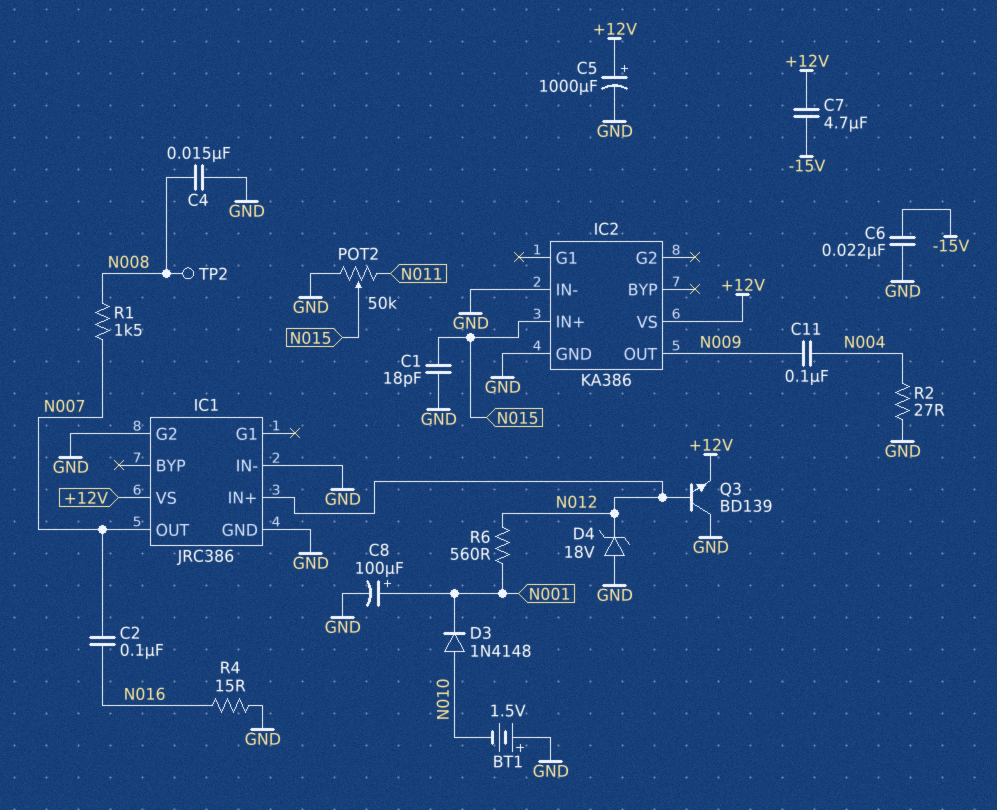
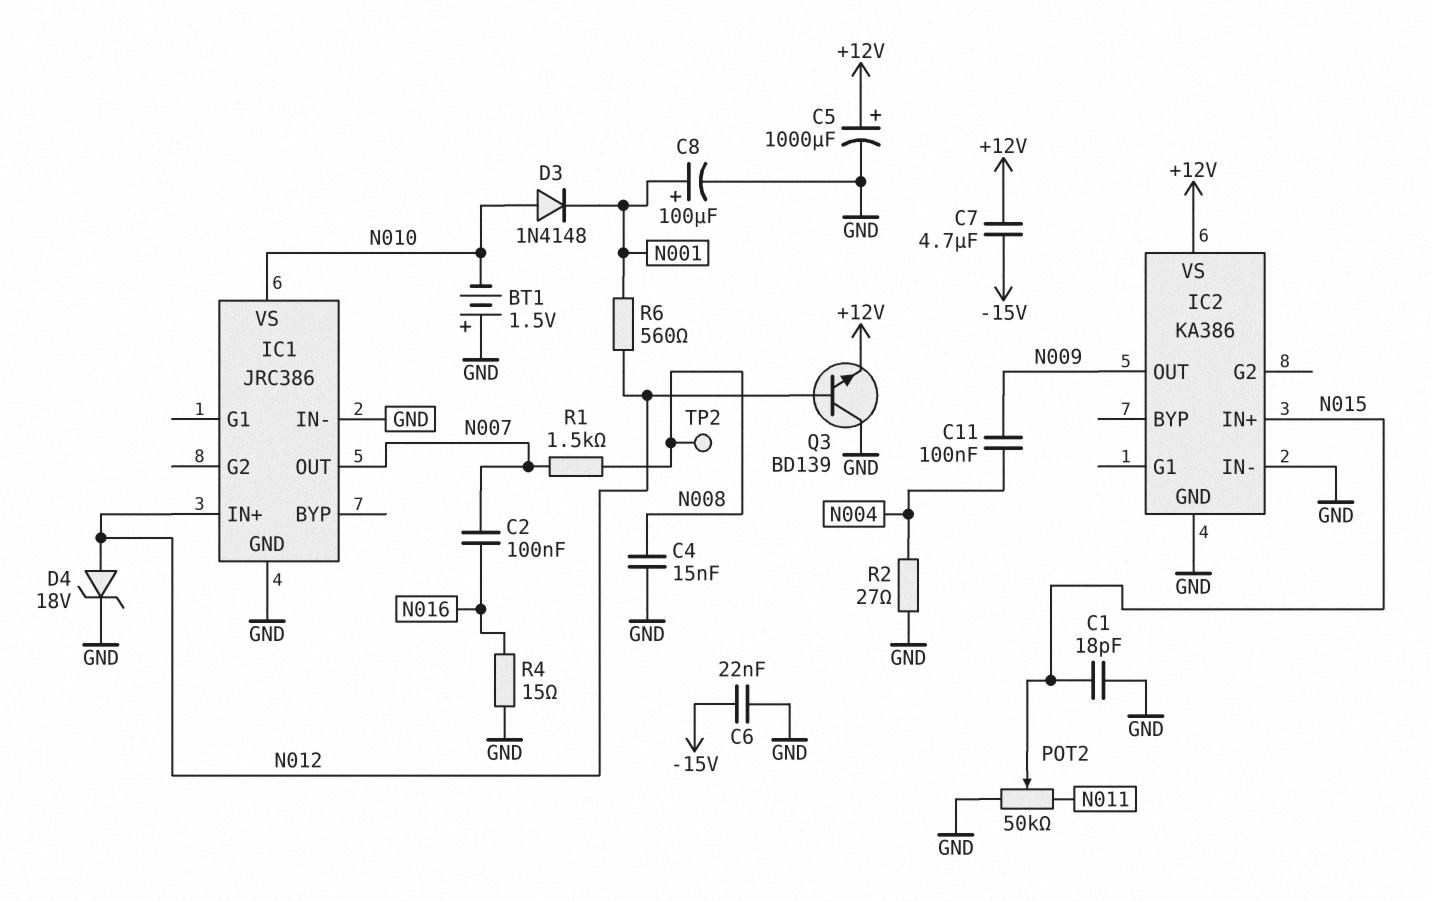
D4: zener 18V (A GND, K N012) -> zener 18V (A N012, K GND)
IC1 pin G2: GND -> none
IC1 pin VS: +12V -> N010

